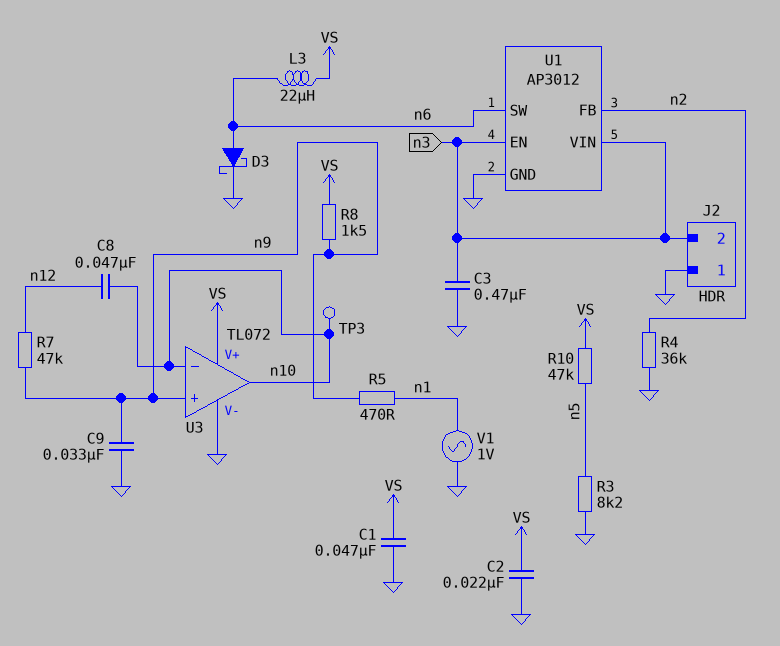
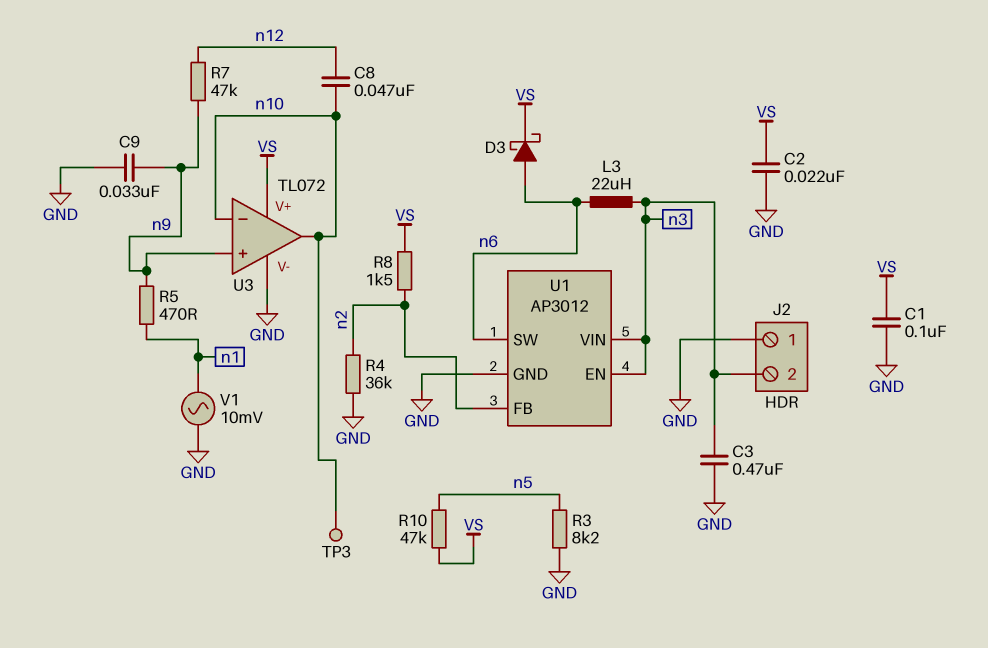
C1: 47nF (GND, VS) -> 100nF (GND, VS)
D3: schottky (A n6, K GND) -> schottky (A n6, K VS)
L3: 22uH (VS, n6) -> 22uH (n3, n6)
R8: 1.5k (VS, n9) -> 1.5k (VS, n2)
V1: AC 1V (GND, n1) -> AC 10mV (GND, n1)

